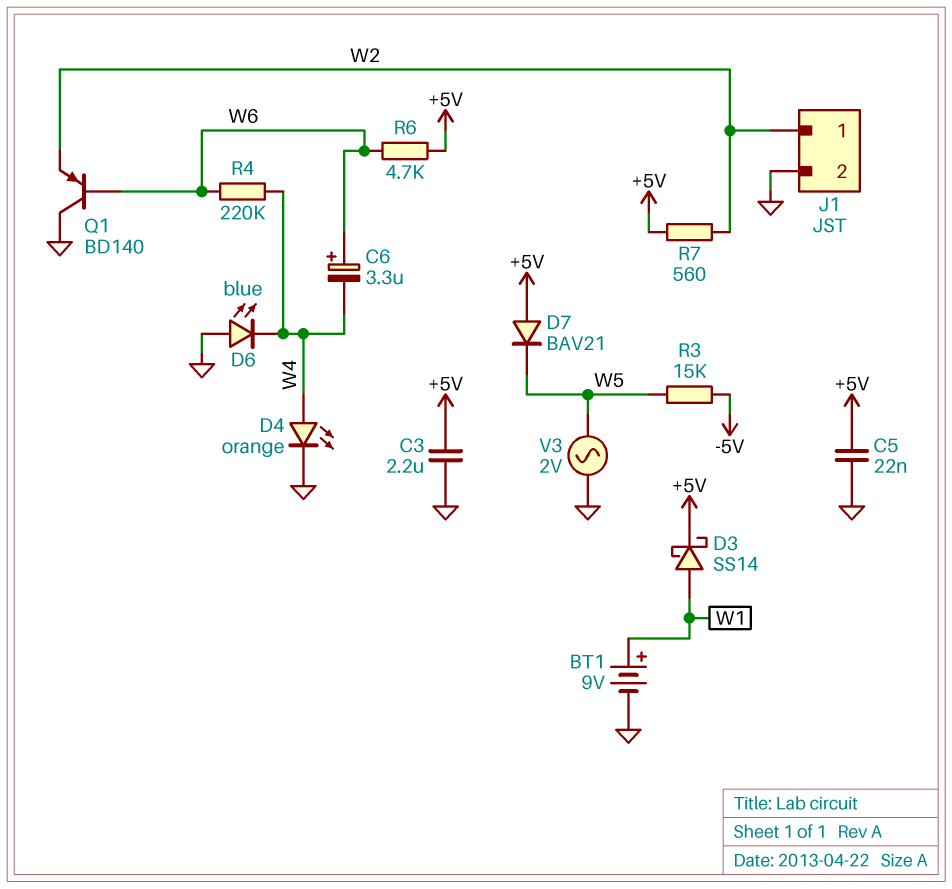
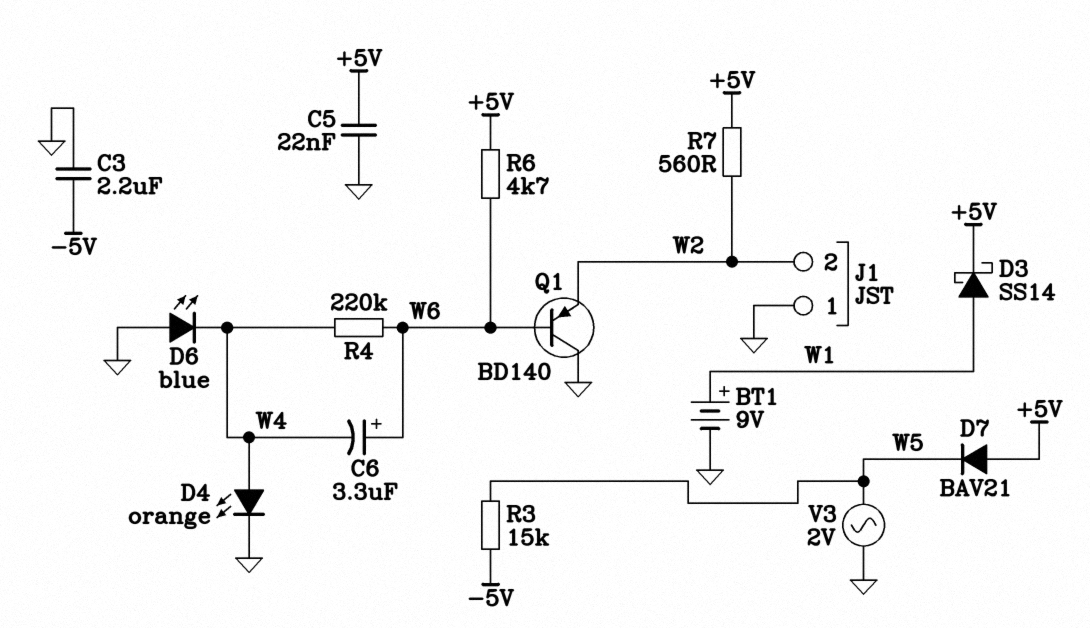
C3: 2.2uF (+5V, GND) -> 2.2uF (-5V, GND)
J1 pin 1: W2 -> GND
J1 pin 2: GND -> W2

